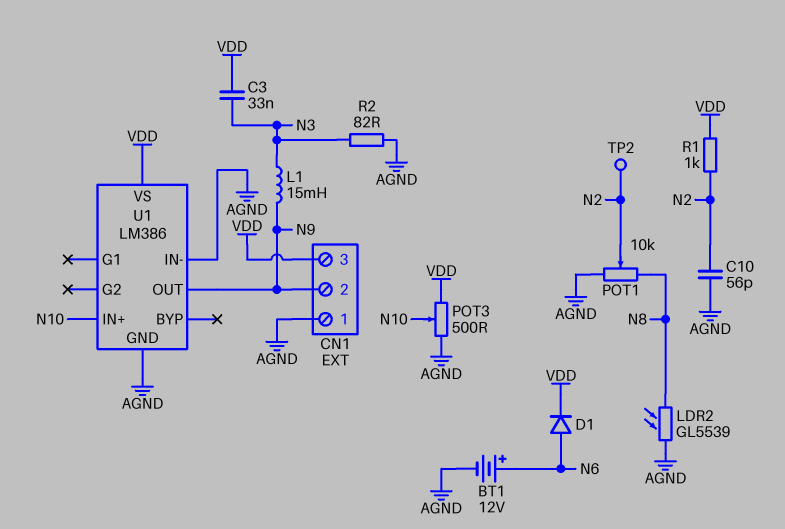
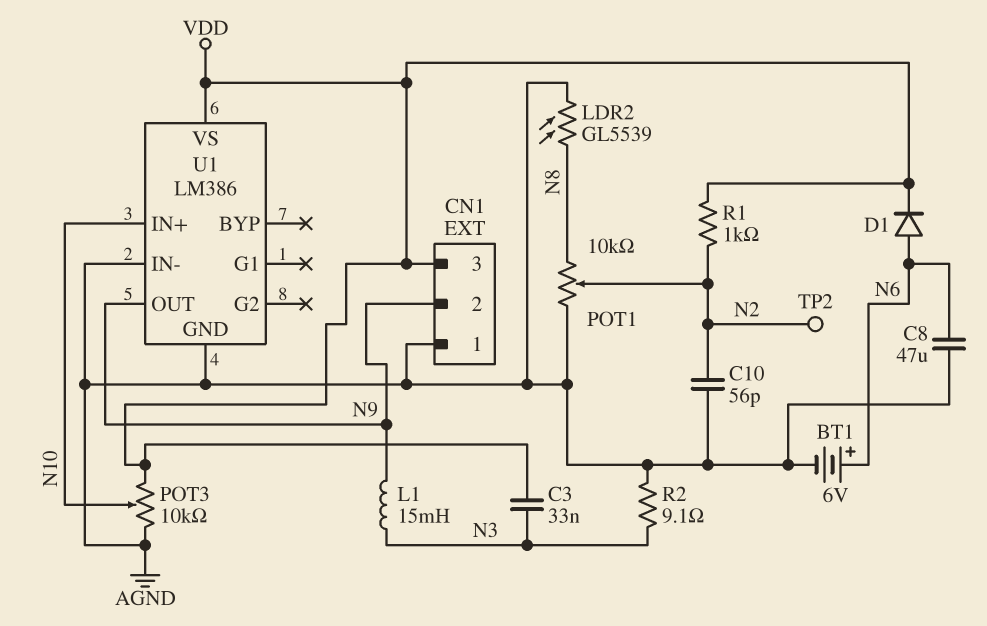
BT1: 12V (plus N6, minus AGND) -> 6V (plus N6, minus AGND)
C8: none -> 47uF (AGND, N6)
POT3: 500 (AGND, VDD, wiper N10) -> 10k (AGND, VDD, wiper N10)
R2: 82 (AGND, N3) -> 9.1 (AGND, N3)

